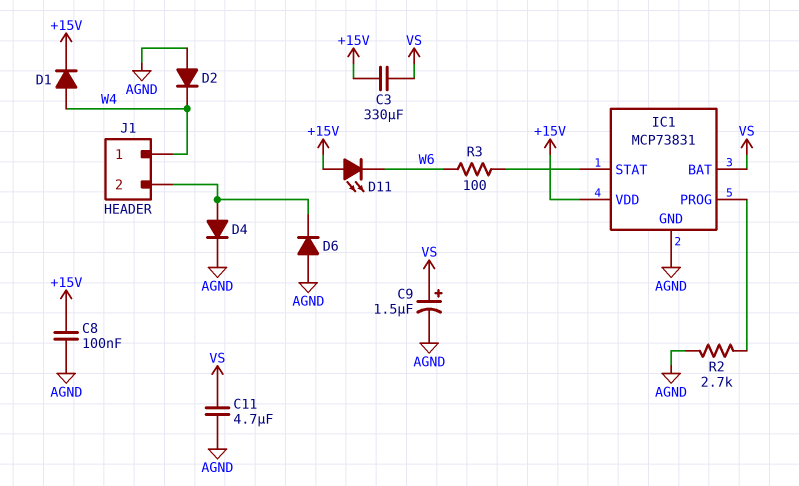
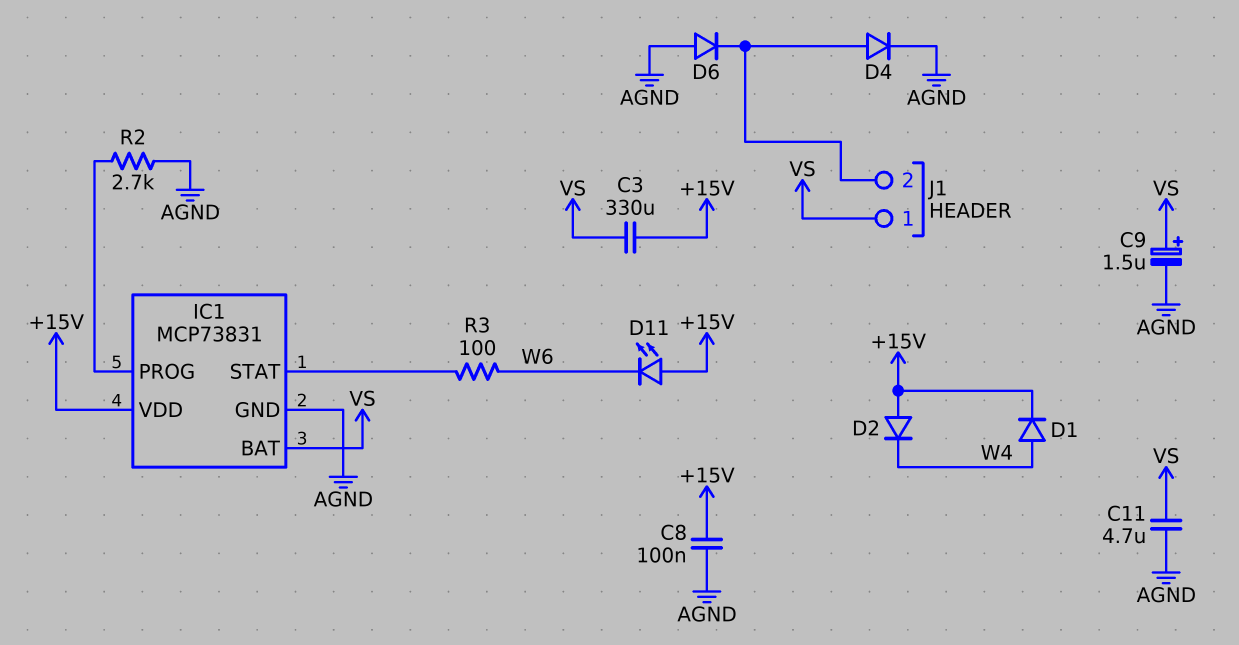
D2: diode (A AGND, K W4) -> diode (A +15V, K W4)
J1 pin 1: W4 -> VS

